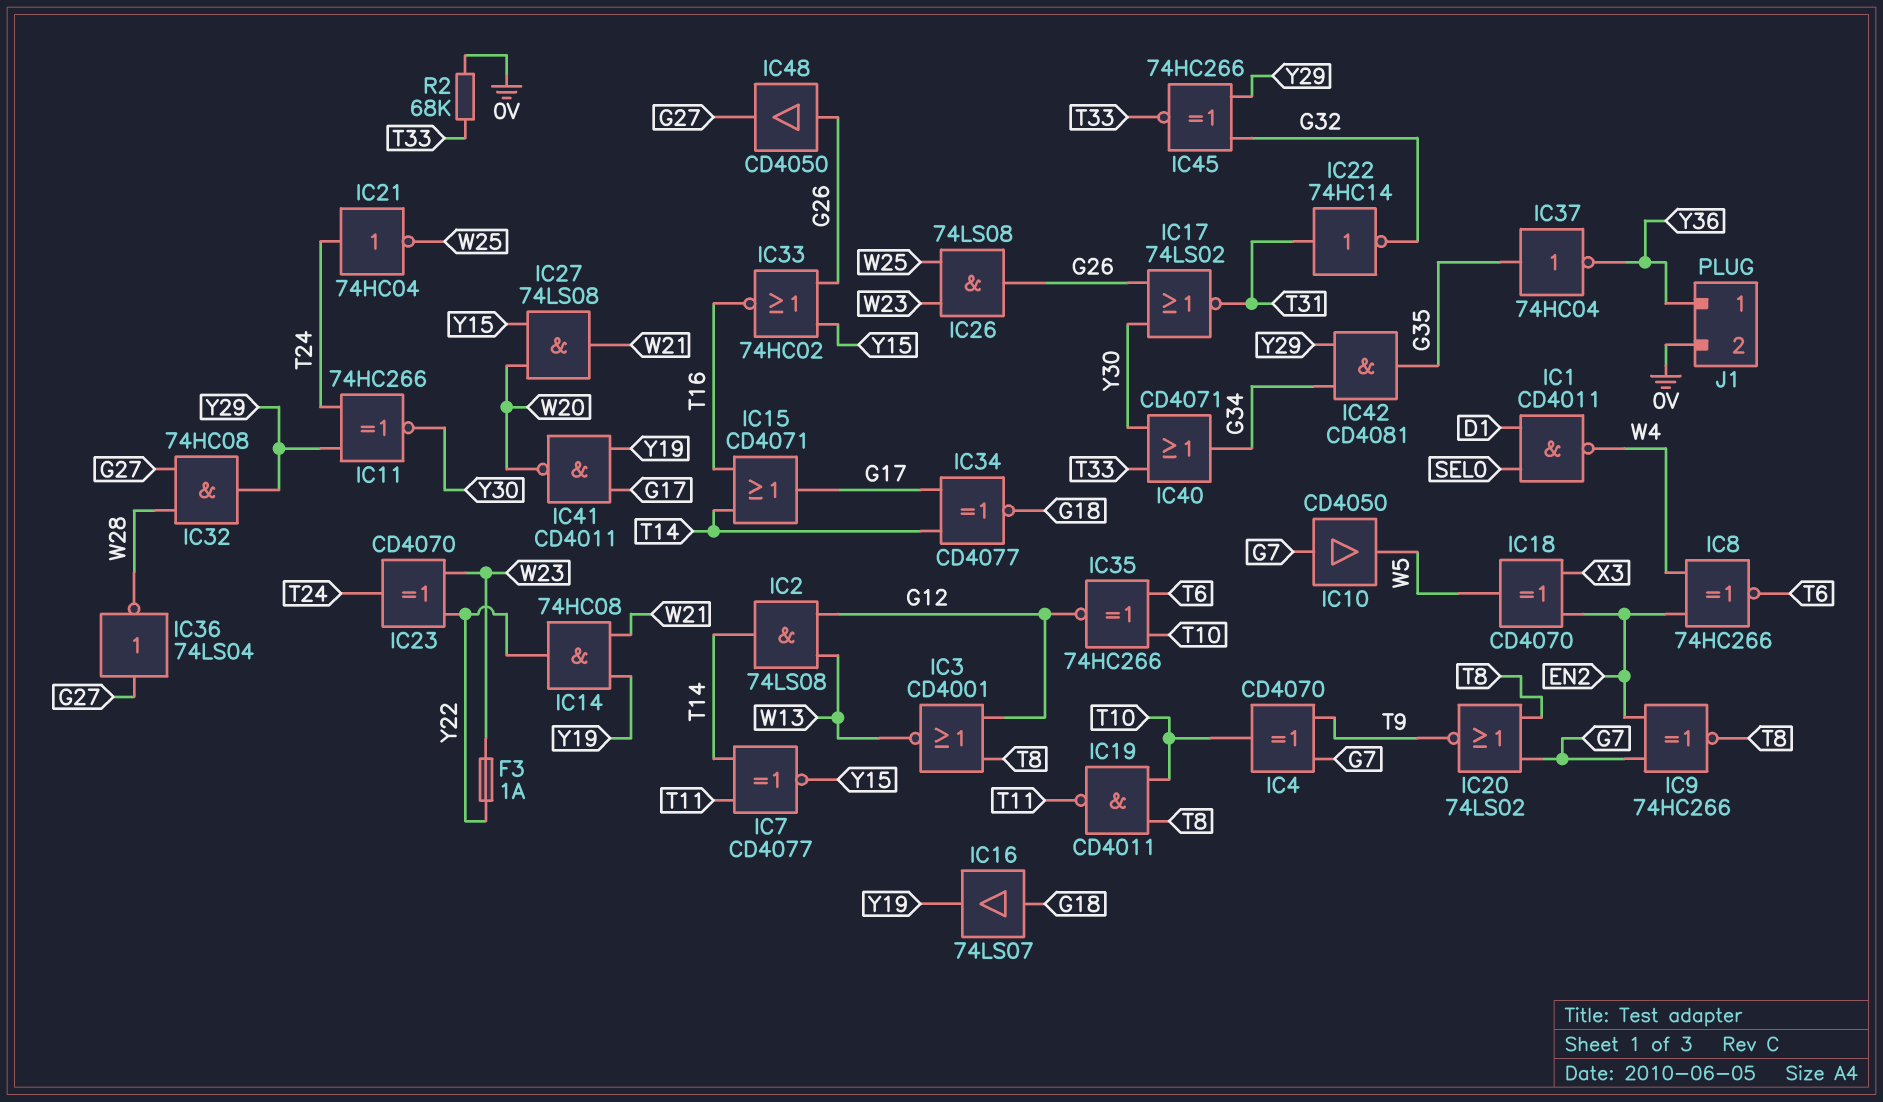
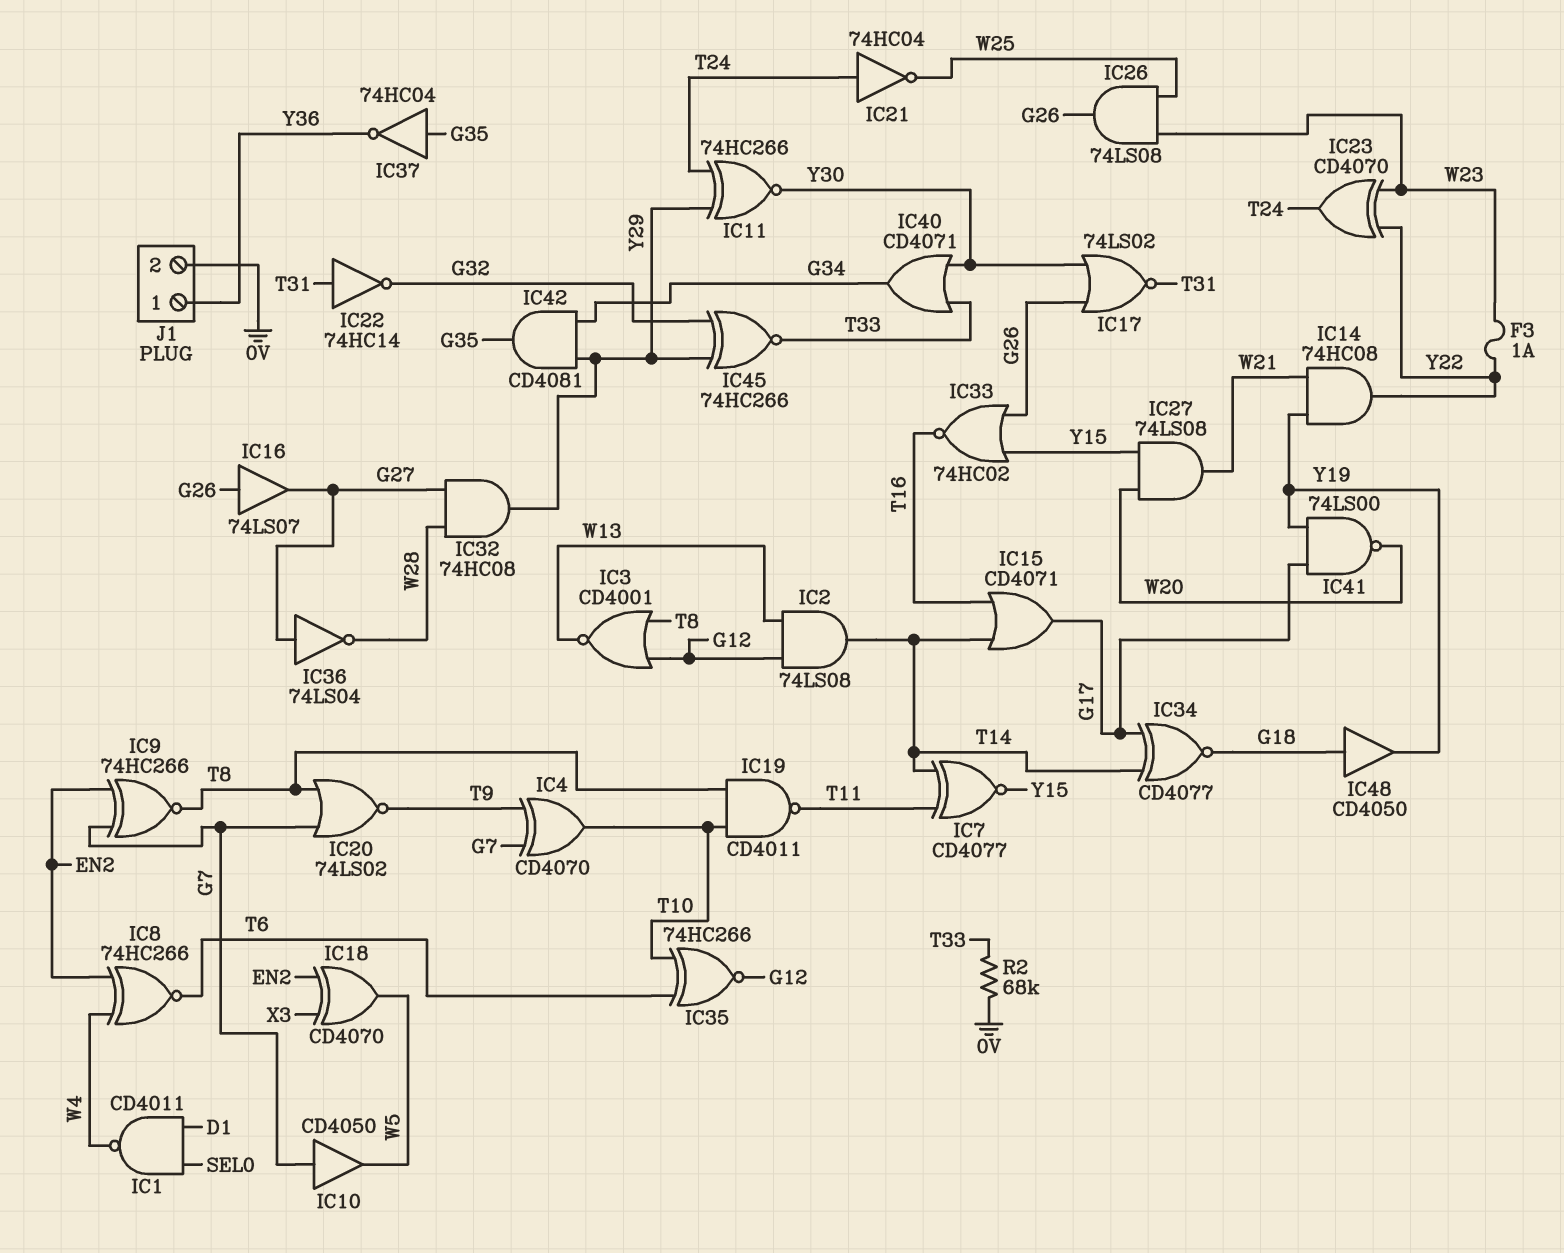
IC16: buffer 74LS07 (in G18, out Y19) -> buffer 74LS07 (in G26, out G27)
IC41: NAND CD4011 (in G17, in Y19, out W20) -> NAND 74LS00 (in G17, in Y19, out W20)
IC48: buffer CD4050 (in G26, out G27) -> buffer CD4050 (in G18, out Y19)

